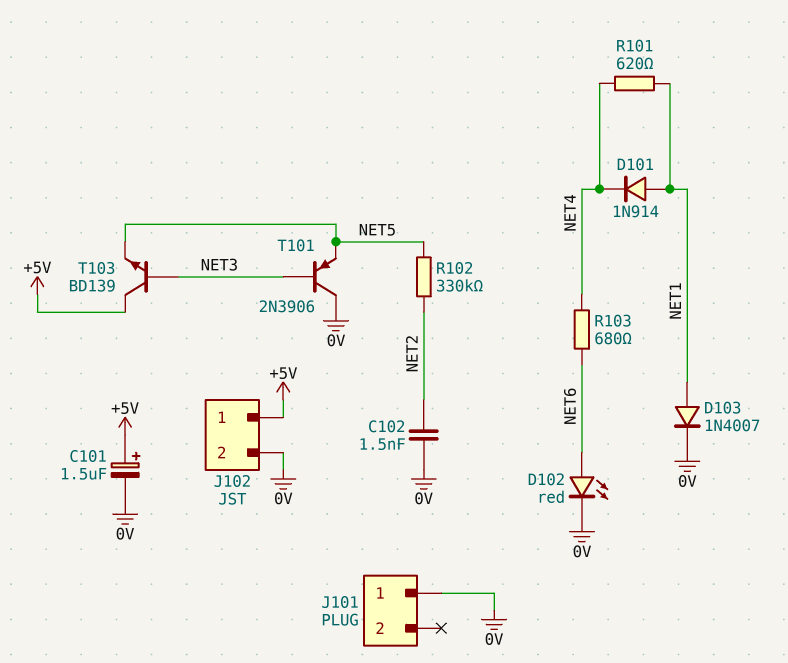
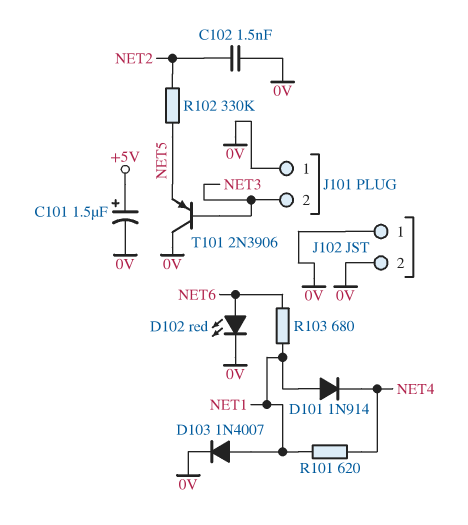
J101 pin 2: none -> NET3
J102 pin 1: +5V -> 0V
R103: 680 (NET4, NET6) -> 680 (NET1, NET6)
T103: NPN BD139 (B NET3, C +5V, E NET5) -> none

